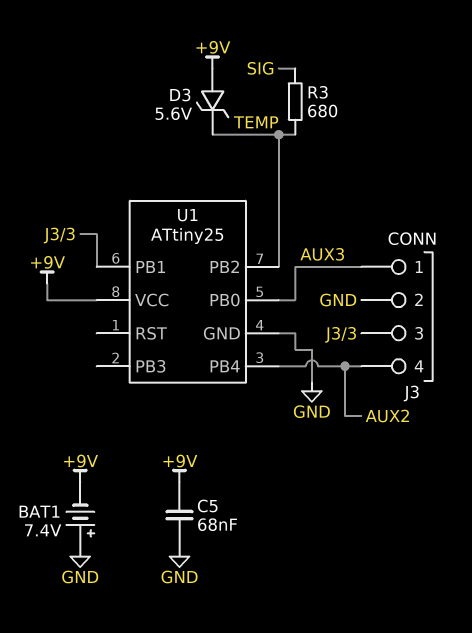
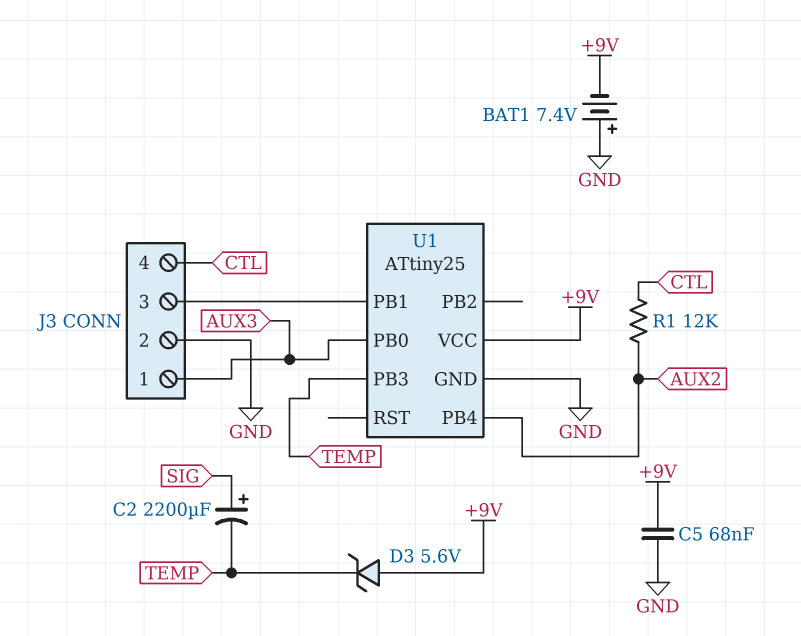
C2: none -> 2200uF (plus SIG, minus TEMP)
J3 pin 4: AUX2 -> CTL
R1: none -> 12k (AUX2, CTL)
R3: 680 (SIG, TEMP) -> none
U1 pin PB2: TEMP -> none
U1 pin PB3: none -> TEMP

